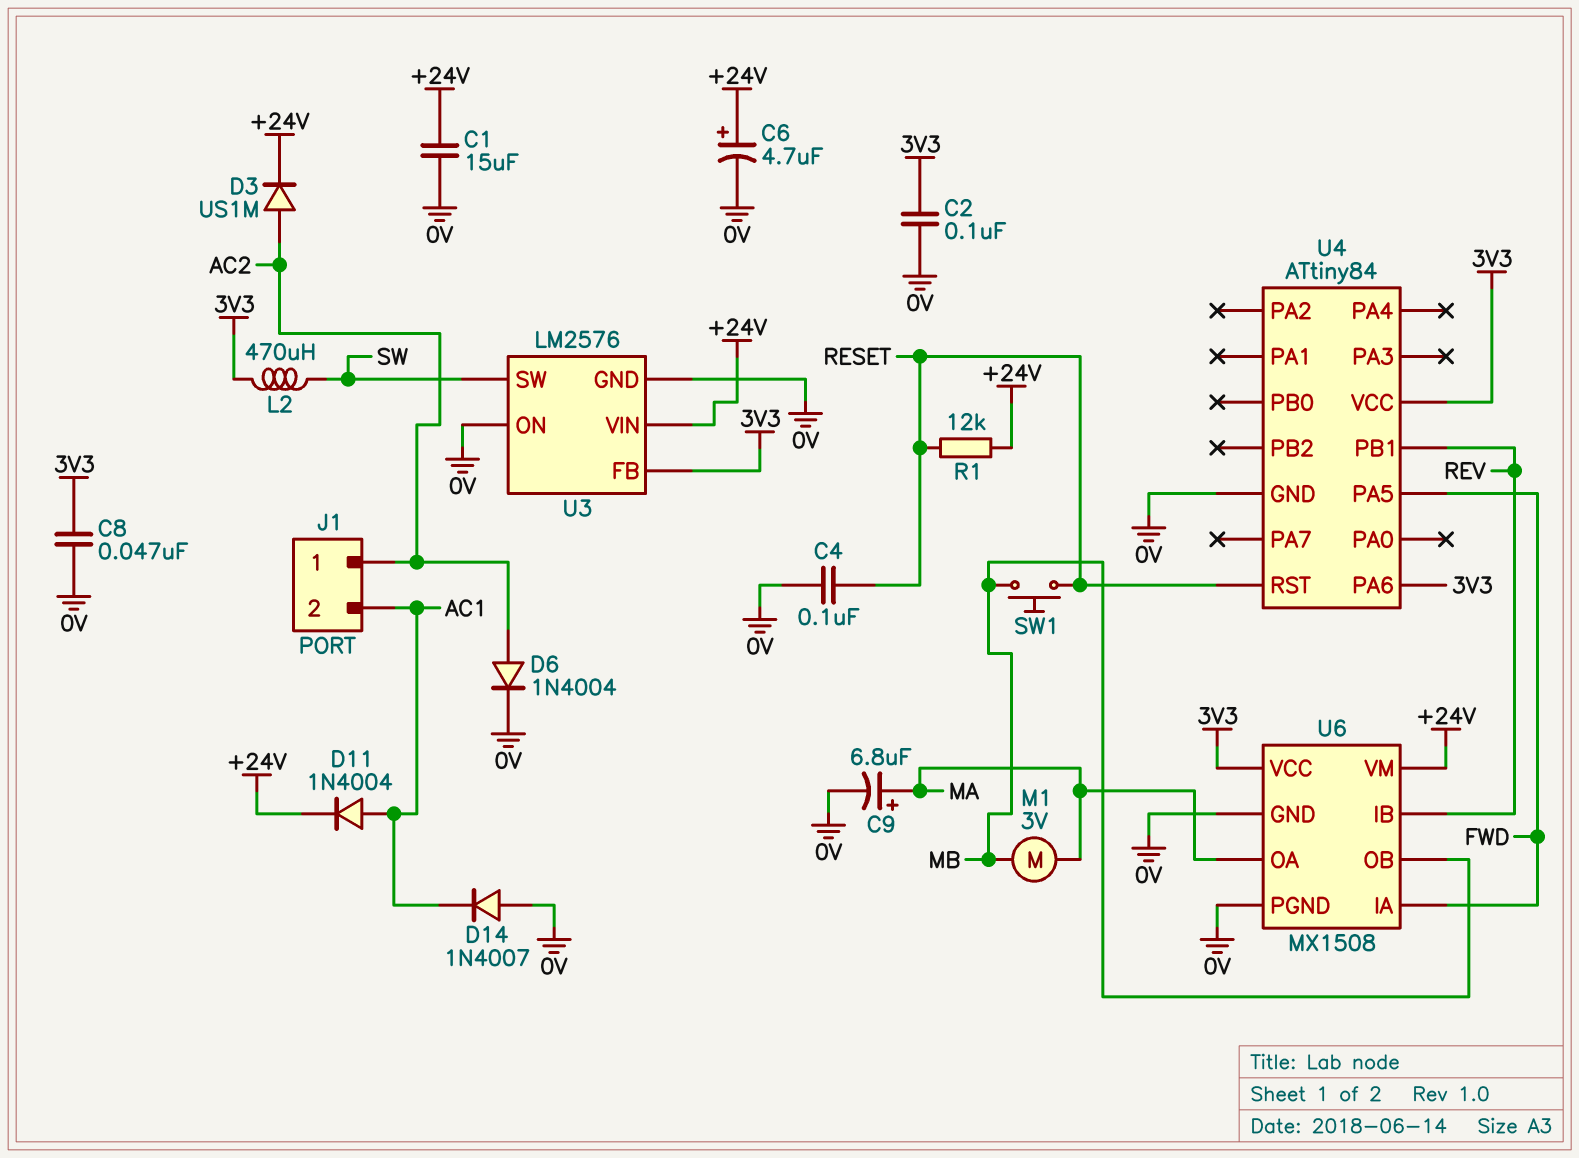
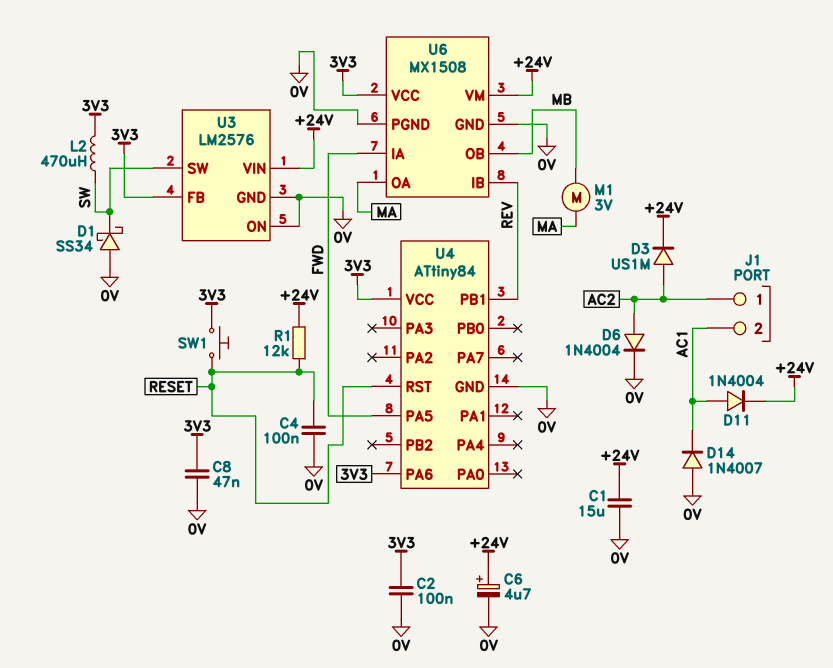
C9: 6.8uF (plus MA, minus 0V) -> none
D1: none -> schottky SS34 (A 0V, K SW)
SW1: button (MB, RESET) -> button (3V3, RESET)

